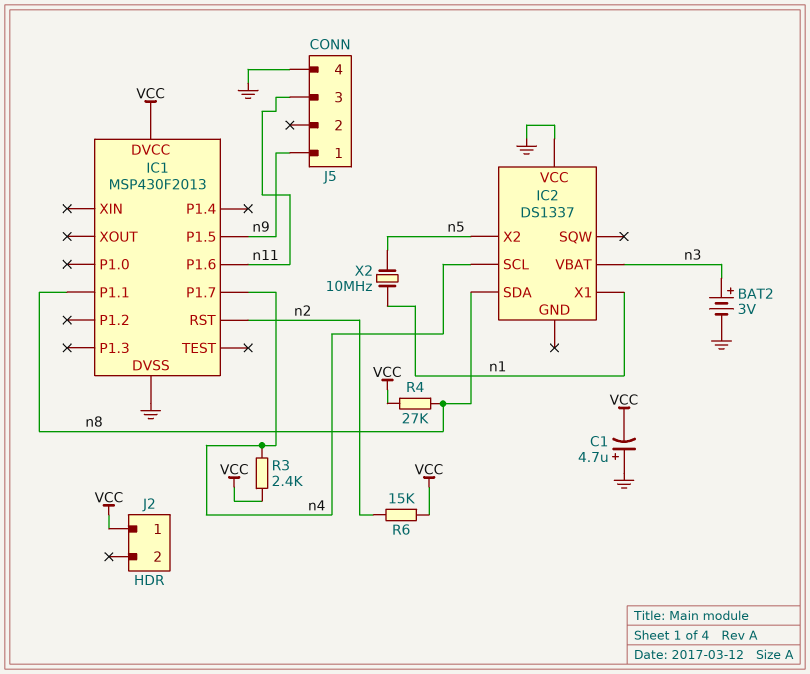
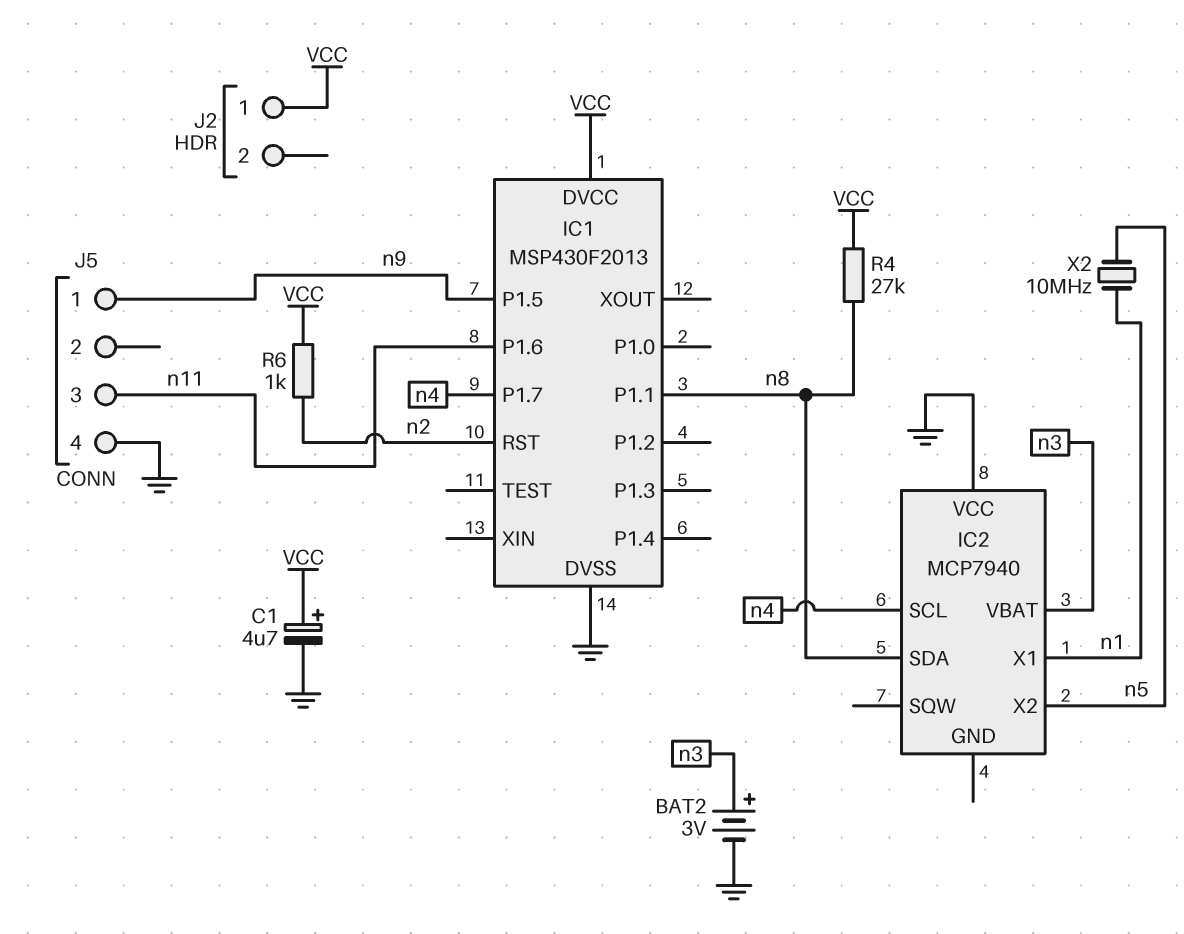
C1: 4.7uF (plus GND, minus VCC) -> 4.7uF (plus VCC, minus GND)
IC2: DS1337 -> MCP7940
R3: 2.4k (VCC, n4) -> none
R6: 15k (VCC, n2) -> 1k (VCC, n2)

